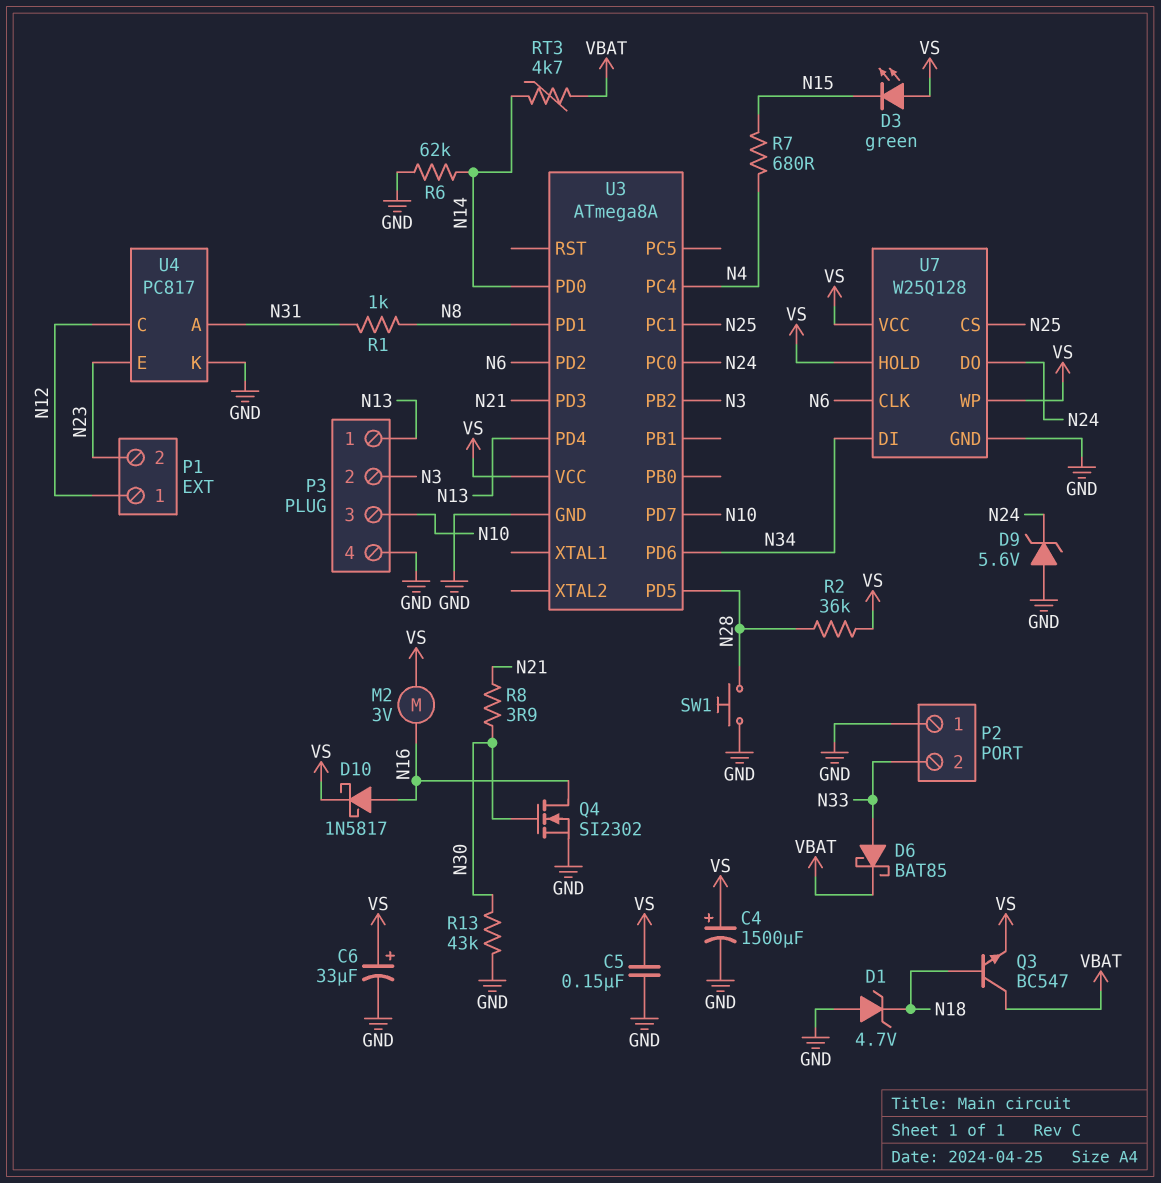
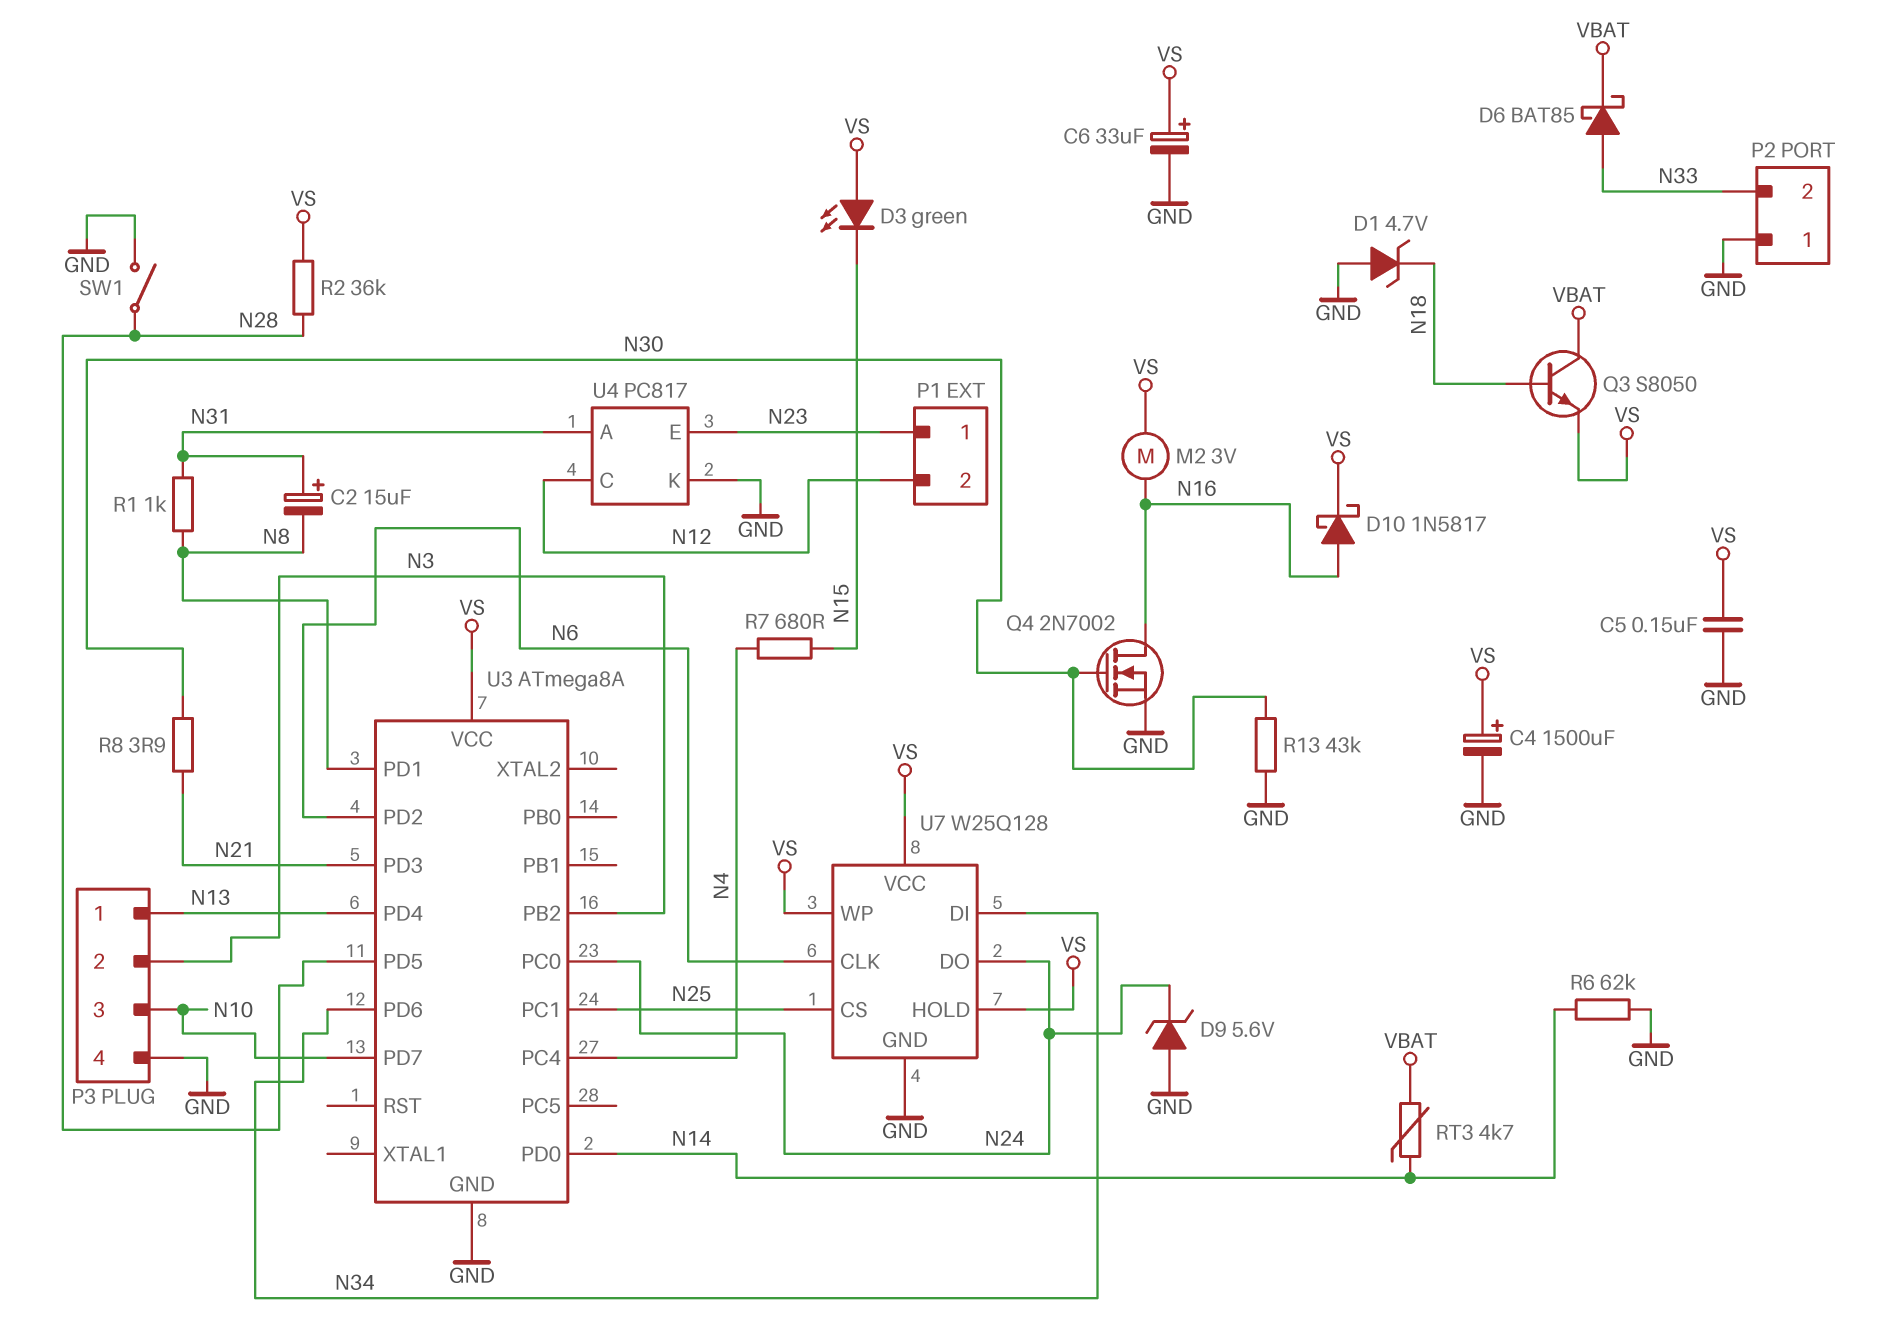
C2: none -> 15uF (plus N31, minus N8)
P1 pin 1: N12 -> N23
P1 pin 2: N23 -> N12
Q3: NPN BC547 (B N18, C VBAT, E VS) -> NPN S8050 (B N18, C VBAT, E VS)
Q4: NMOS SI2302 (G N30, D N16, S GND) -> NMOS 2N7002 (G N30, D N16, S GND)
SW1: button (GND, N28) -> switch (GND, N28)

